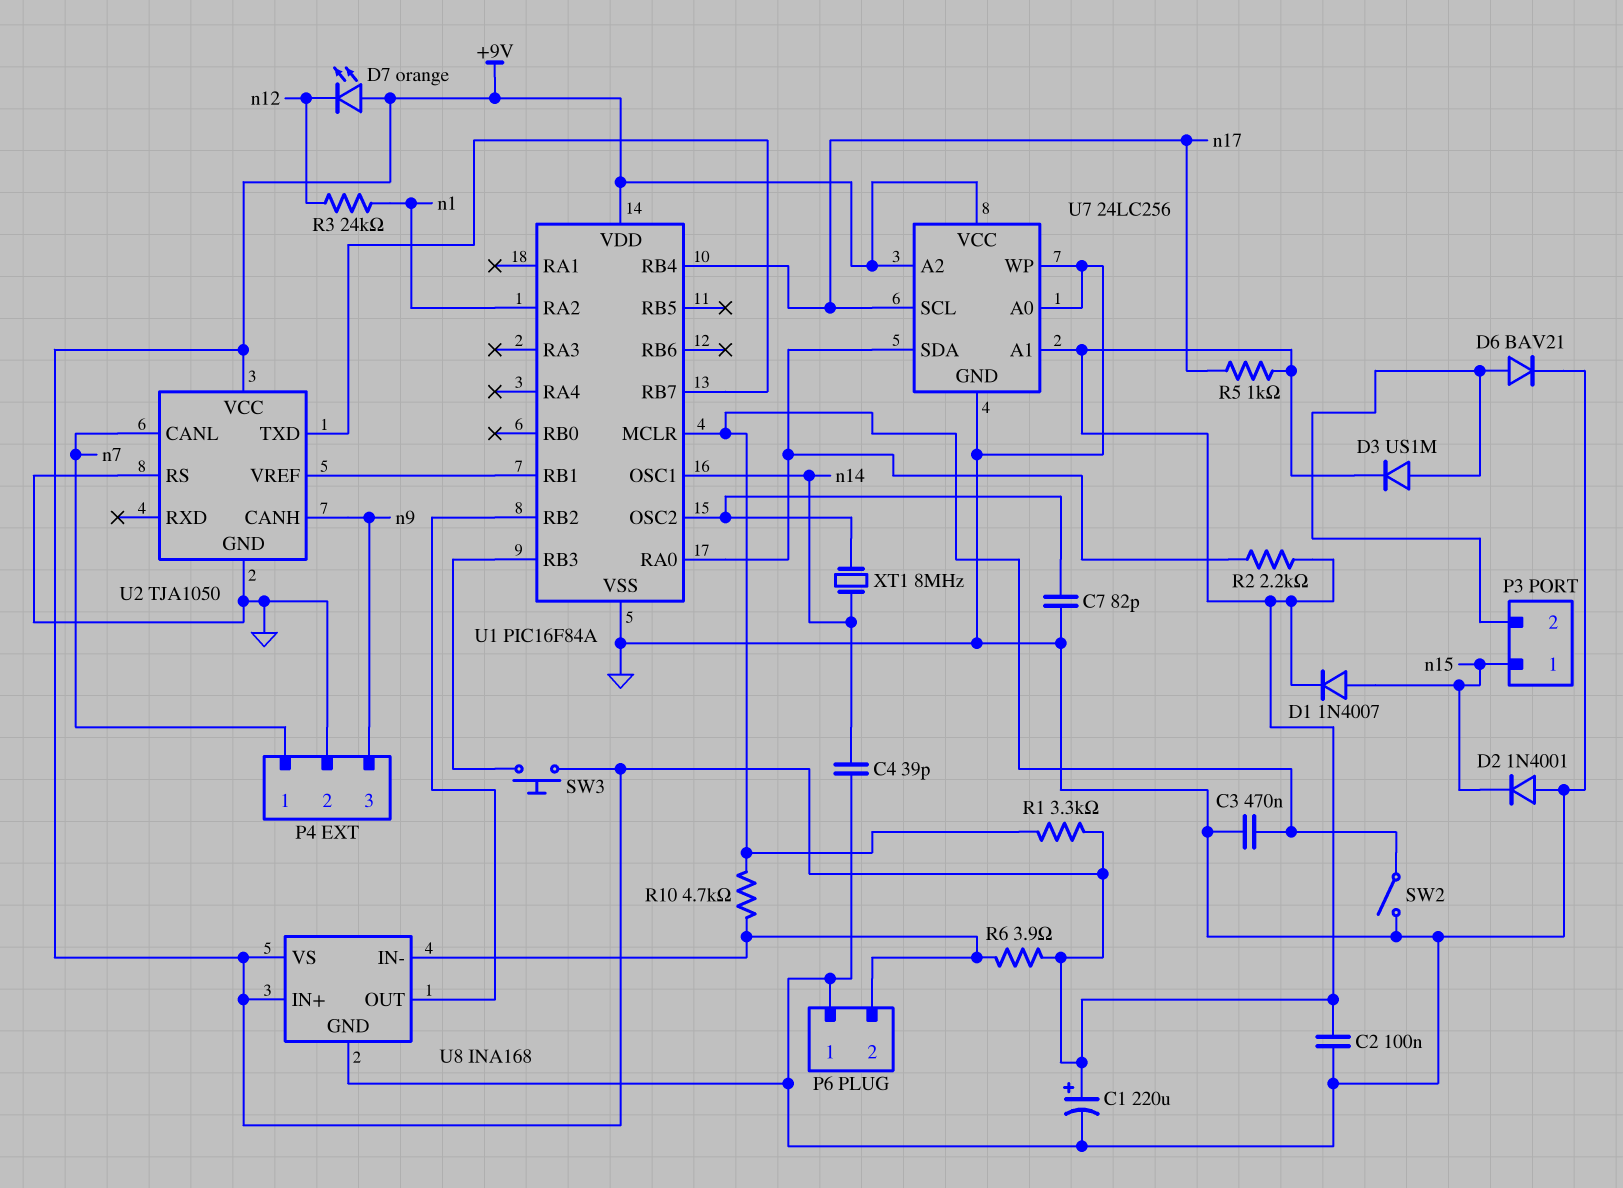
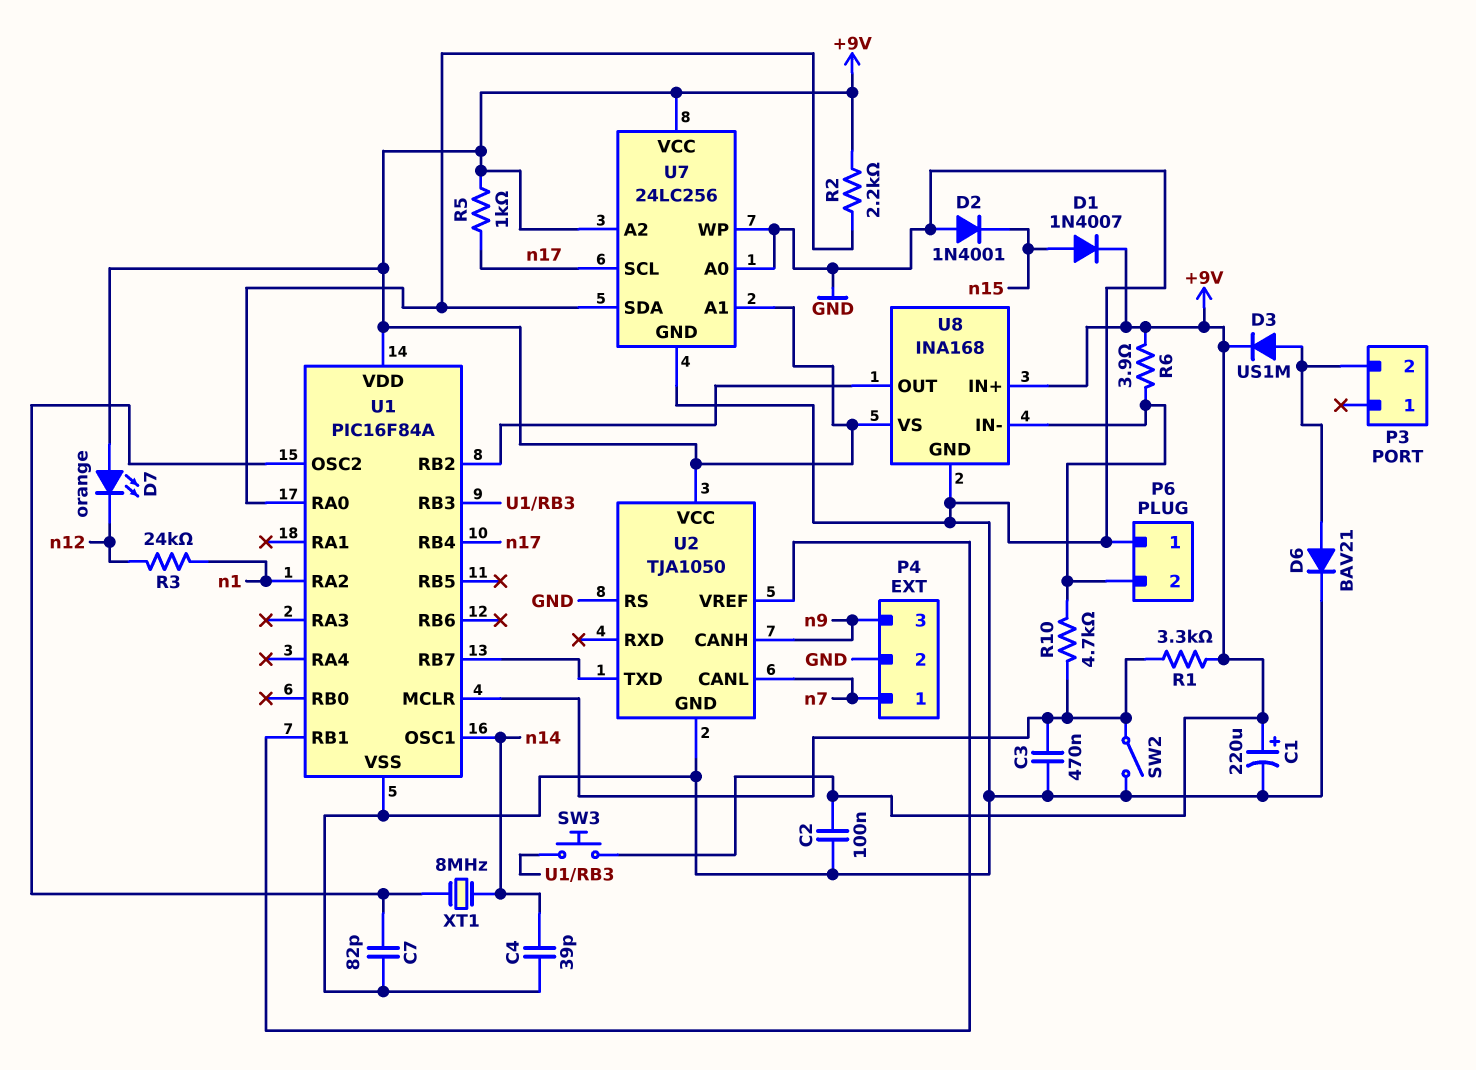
P3 pin 1: n15 -> none

